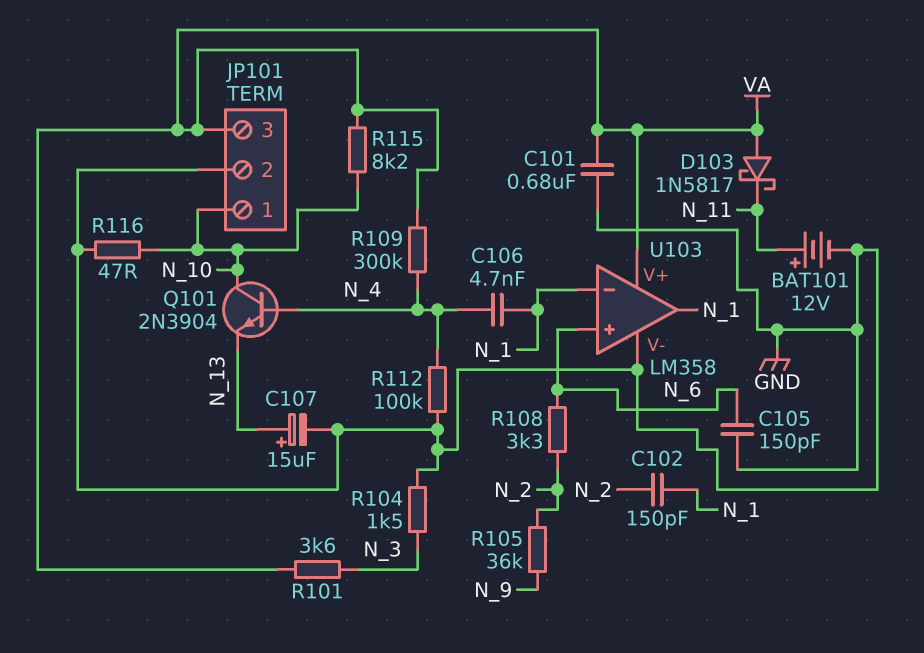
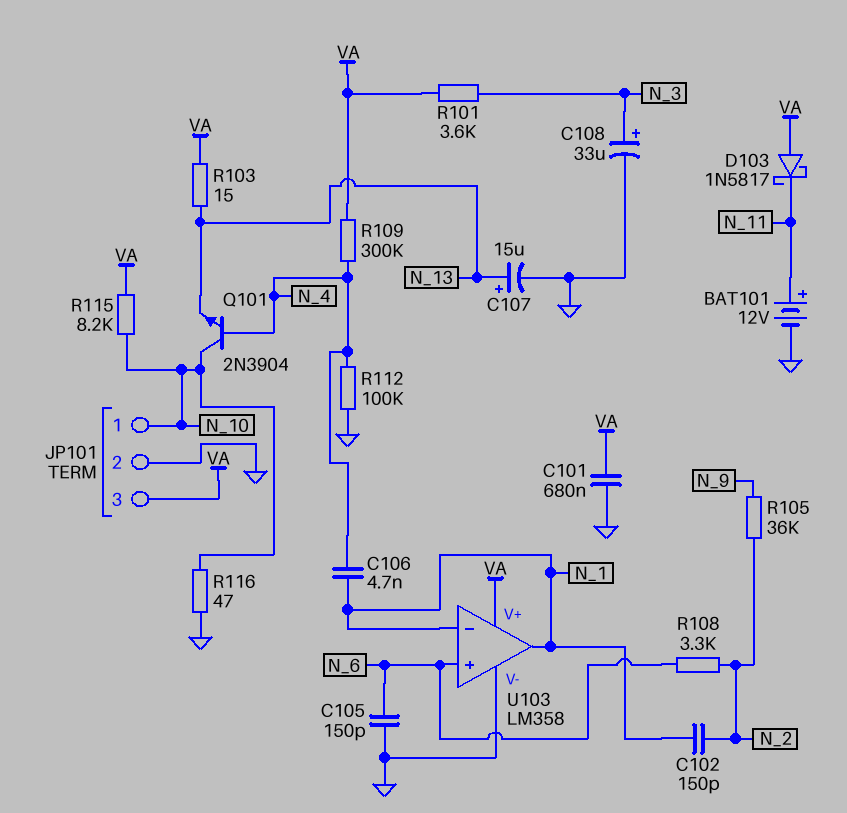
C108: none -> 33uF (plus N_3, minus GND)
R103: none -> 15 (N_13, VA)
R104: 1.5k (GND, N_3) -> none

